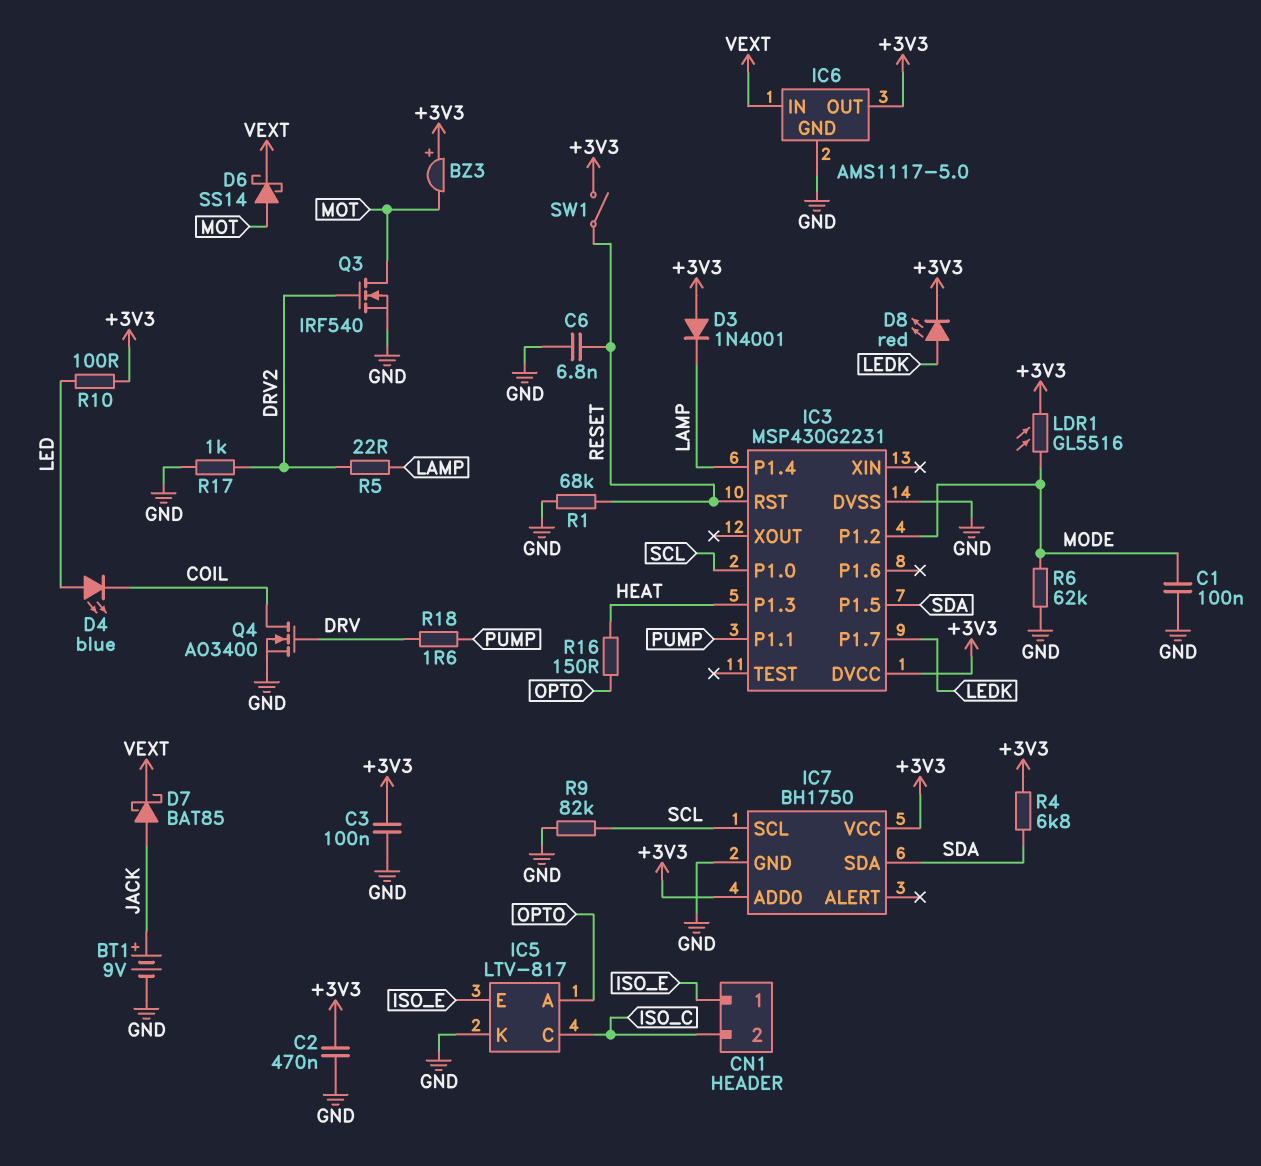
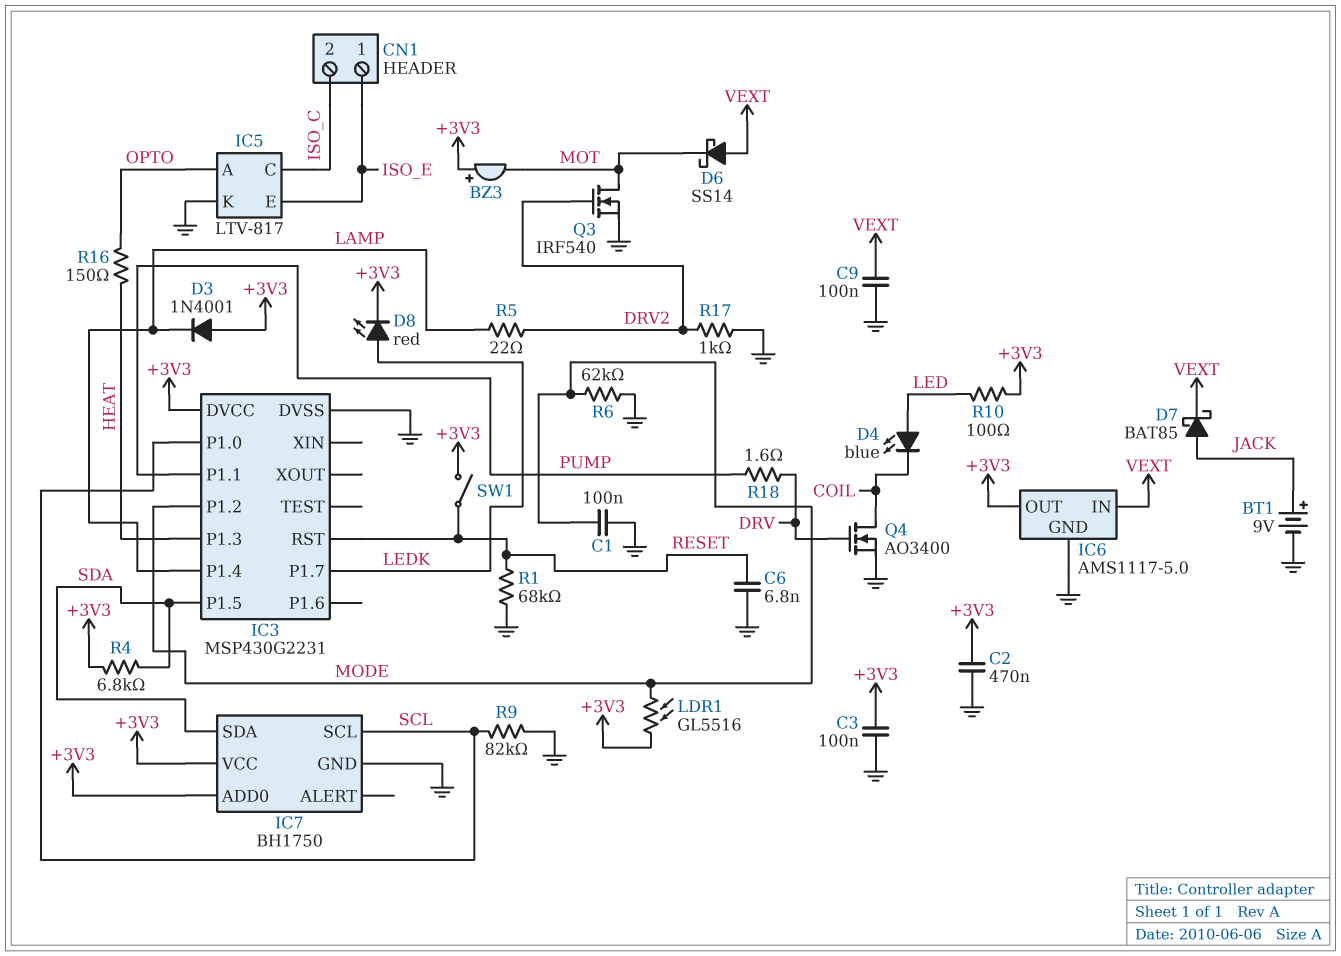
C9: none -> 100nF (GND, VEXT)
D6: schottky SS14 (A MOT, K VEXT) -> schottky SS14 (A VEXT, K MOT)

